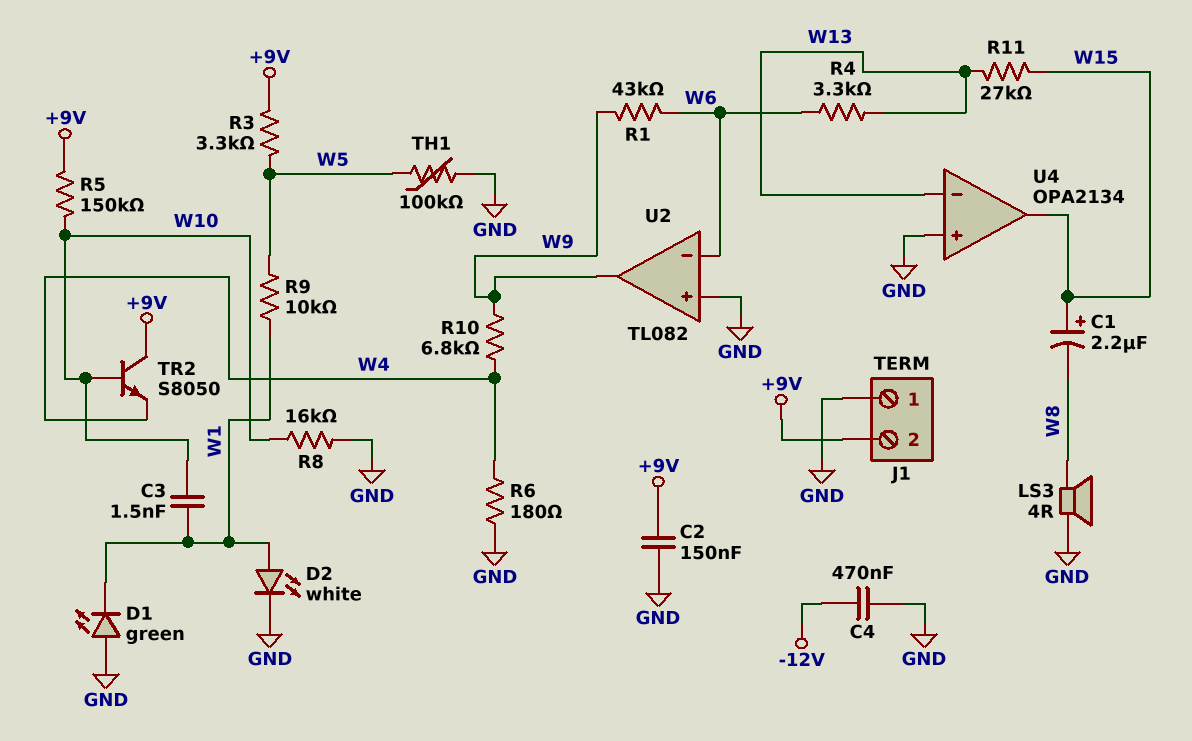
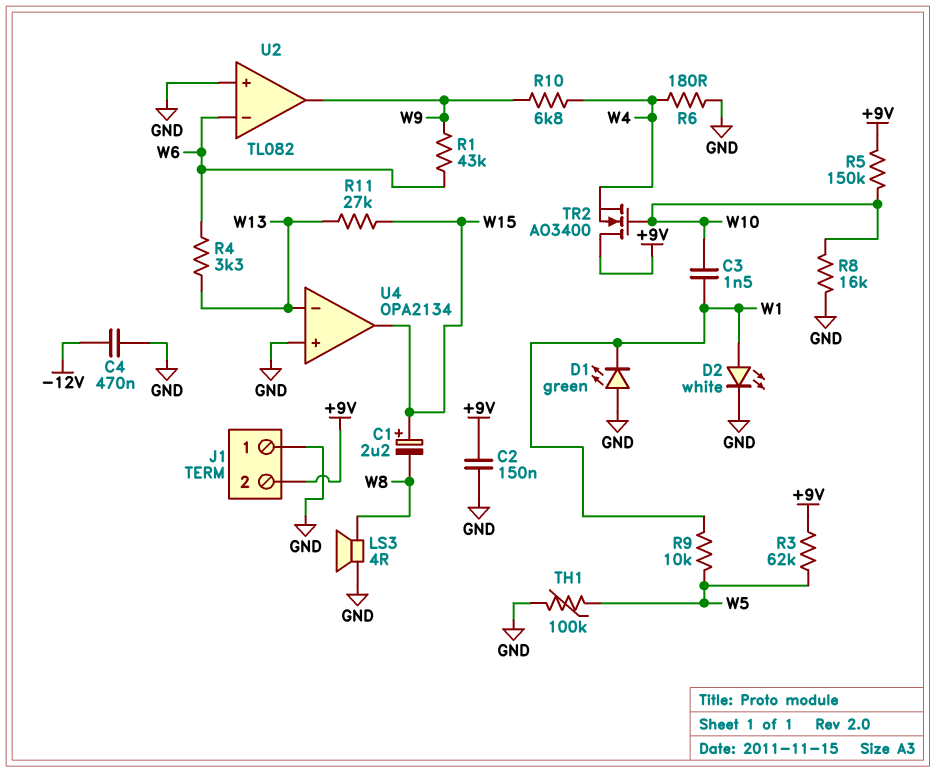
R3: 3.3k (+9V, W5) -> 62k (+9V, W5)
TR2: NPN S8050 (B W10, C +9V, E W4) -> NMOS AO3400 (G W10, D +9V, S W4)

